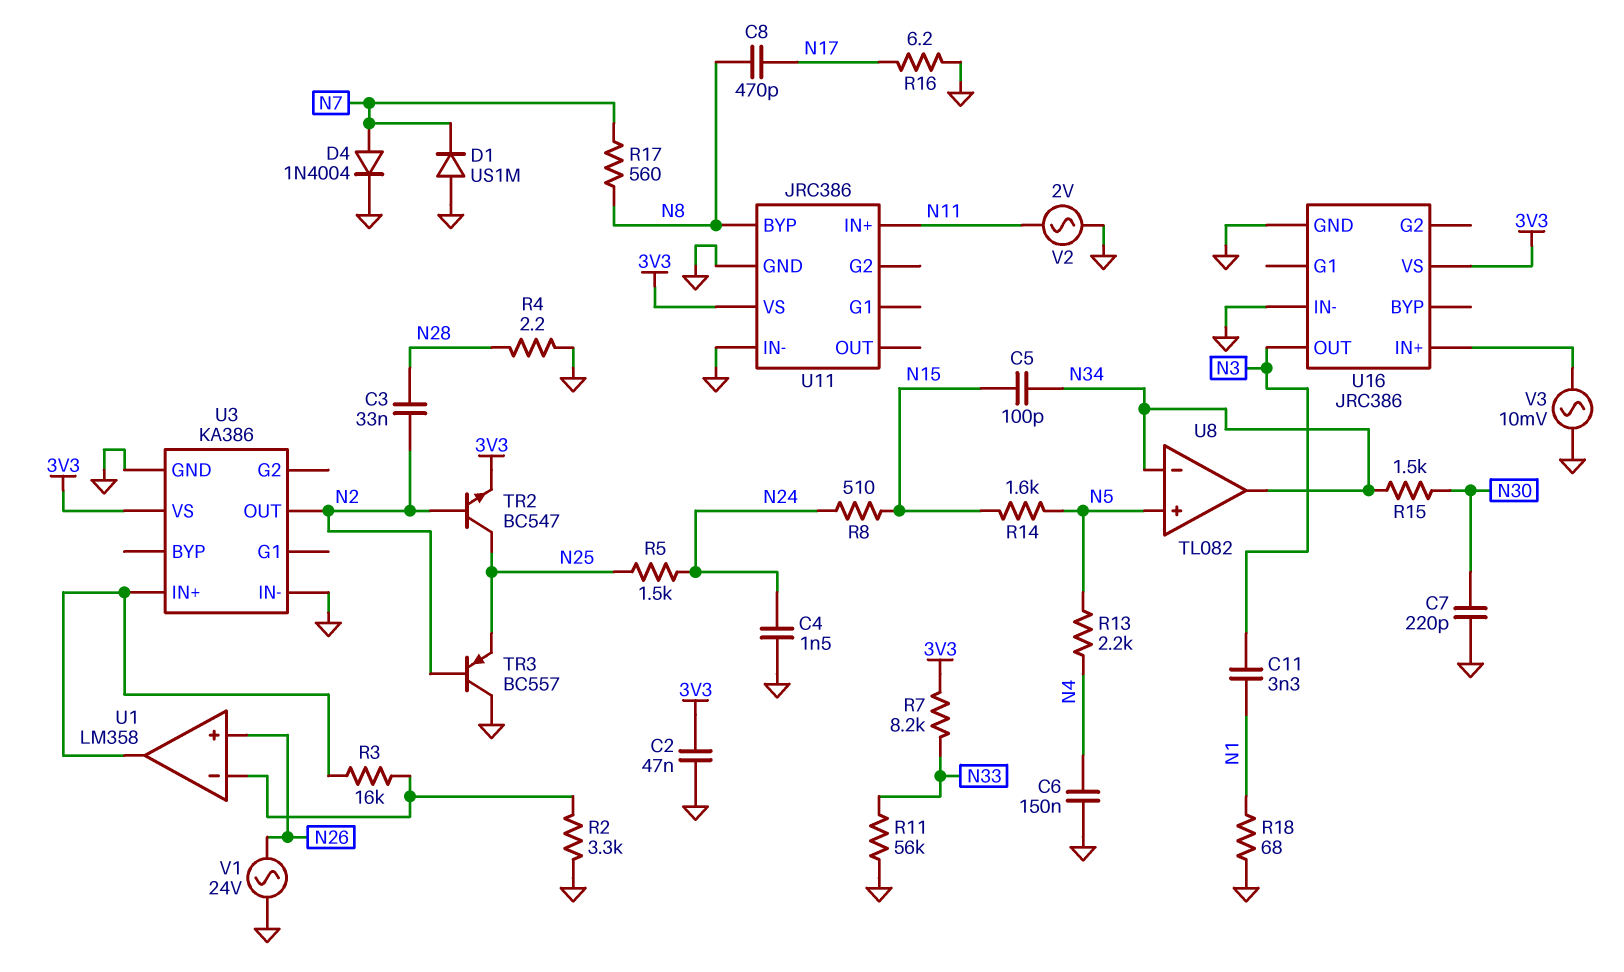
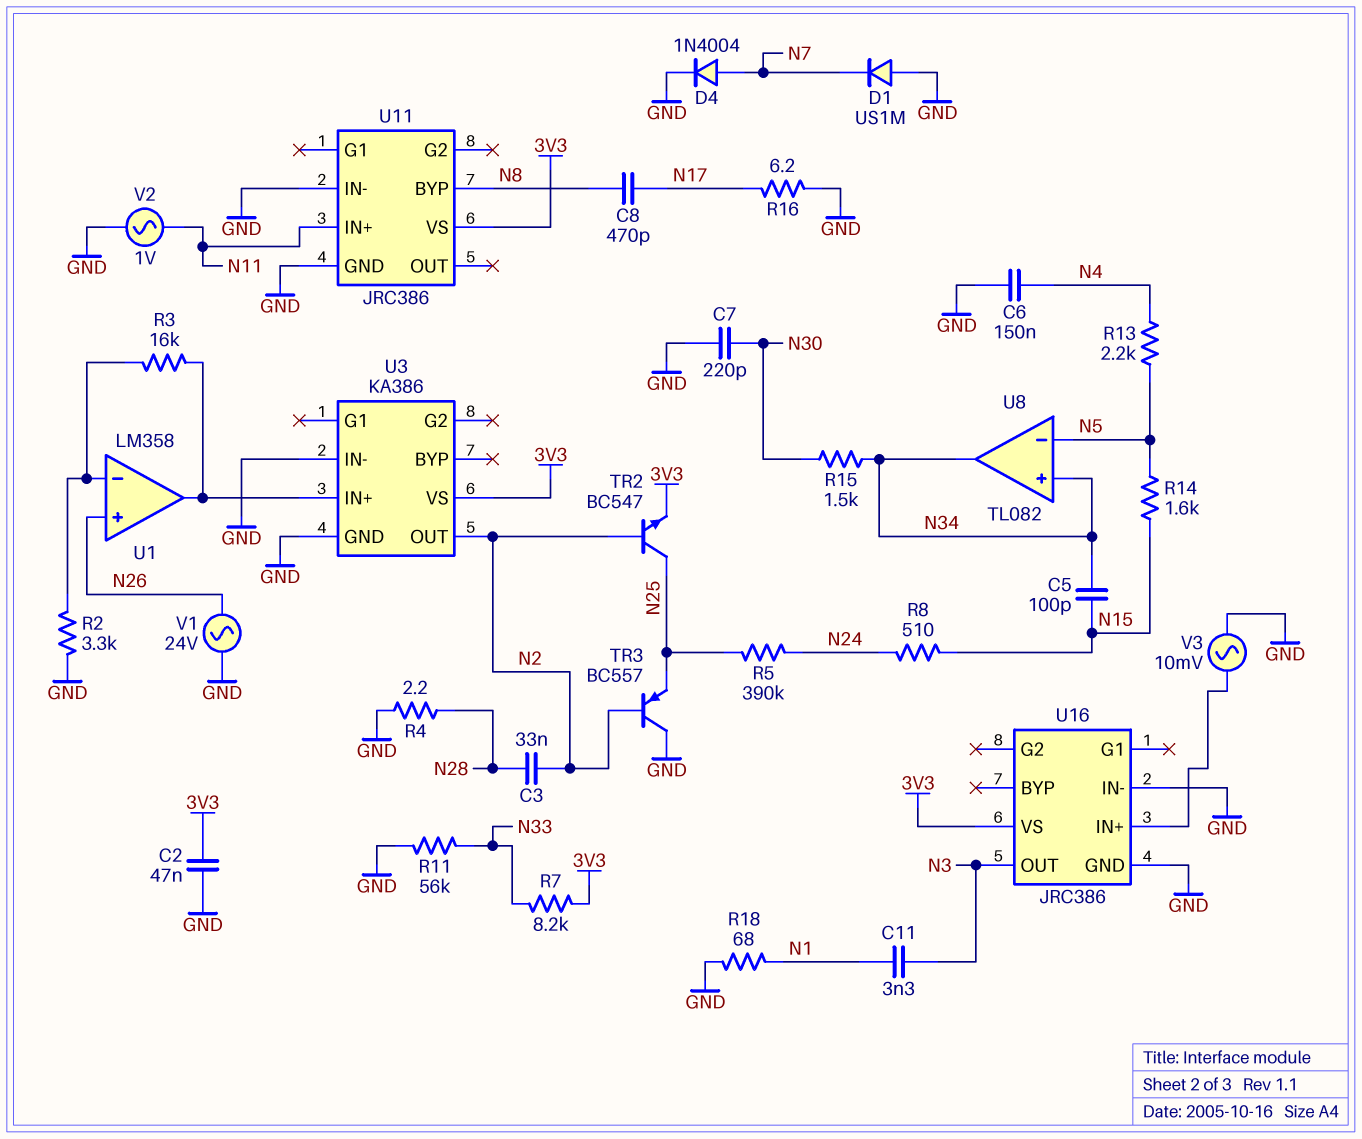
C4: 1.5nF (GND, N24) -> none
R5: 1.5k (N24, N25) -> 390k (N24, N25)
R17: 560 (N7, N8) -> none
U8 pin in+: N5 -> N34
U8 pin in-: N34 -> N5
V2: AC 2V (GND, N11) -> AC 1V (GND, N11)

